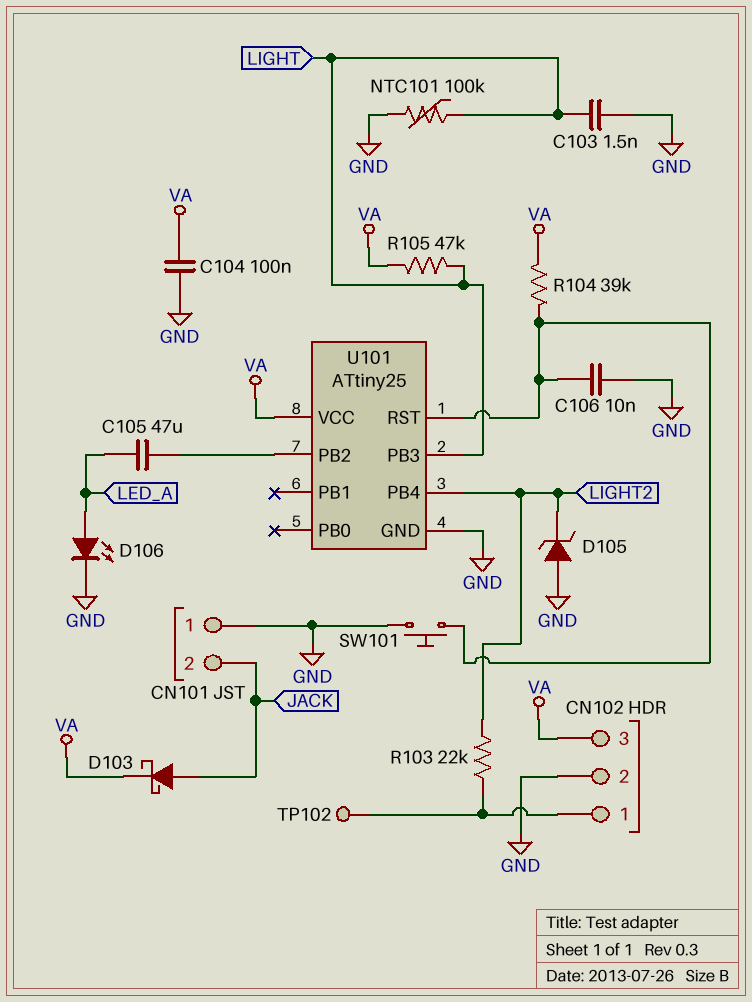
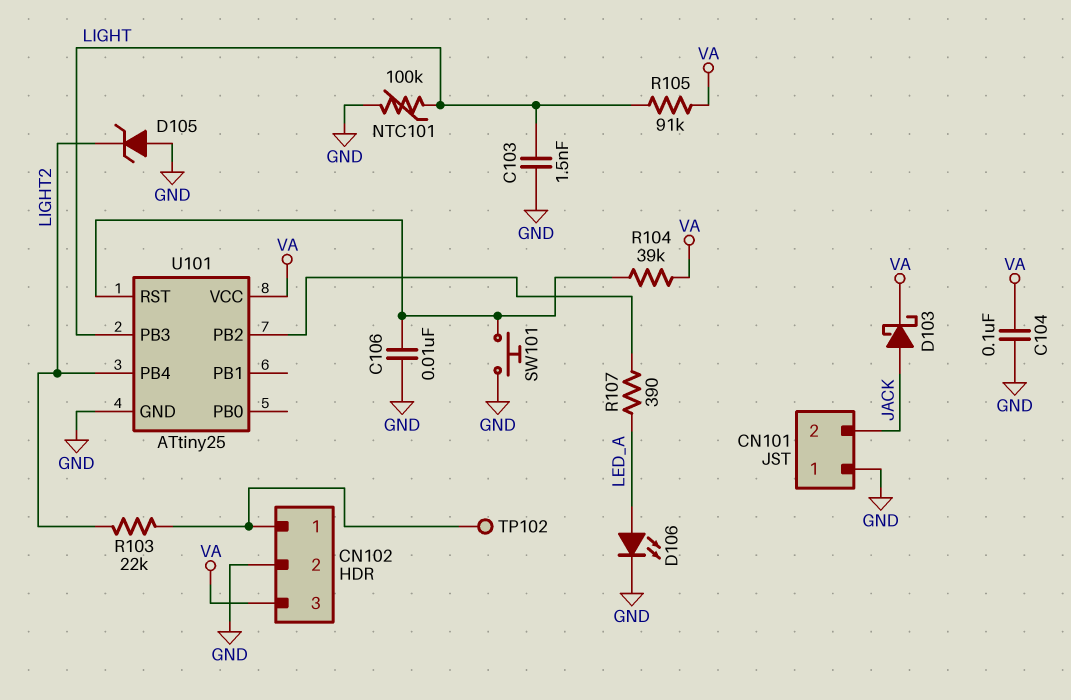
C105: 47uF (LED_A, U101/PB2) -> none
R105: 47k (LIGHT, VA) -> 91k (LIGHT, VA)
R107: none -> 390 (LED_A, U101/PB2)

